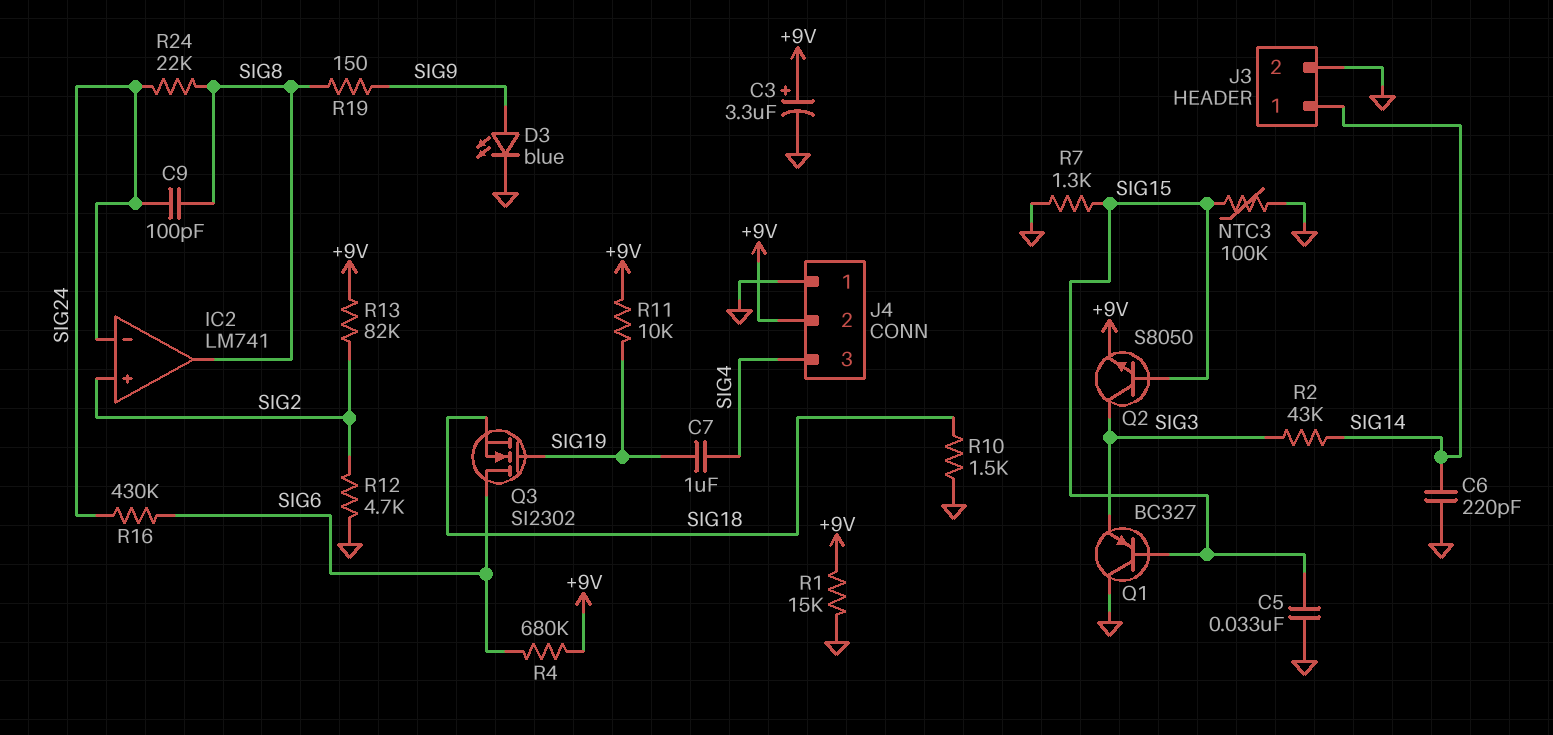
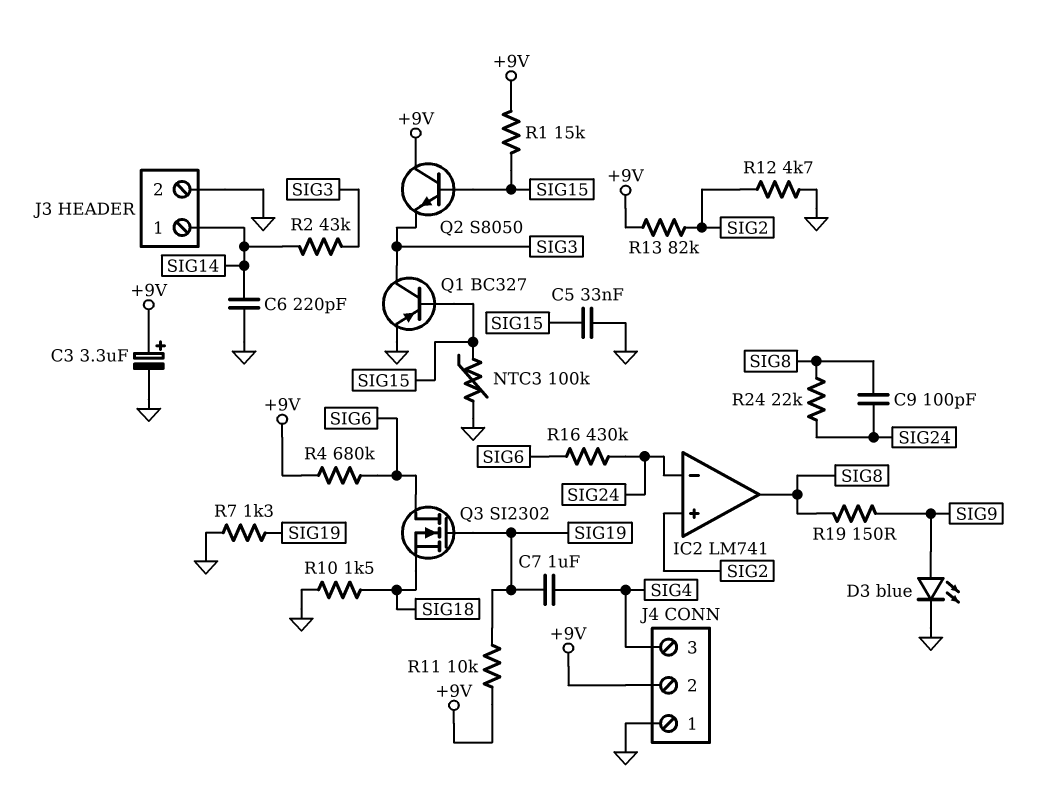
Q1: PNP BC327 (B SIG15, C GND, E SIG3) -> PNP BC327 (B SIG15, C SIG3, E GND)
Q2: NPN S8050 (B SIG15, C SIG3, E +9V) -> NPN S8050 (B SIG15, C +9V, E SIG3)
R1: 15k (+9V, GND) -> 15k (+9V, SIG15)
R7: 1.3k (GND, SIG15) -> 1.3k (GND, SIG19)

